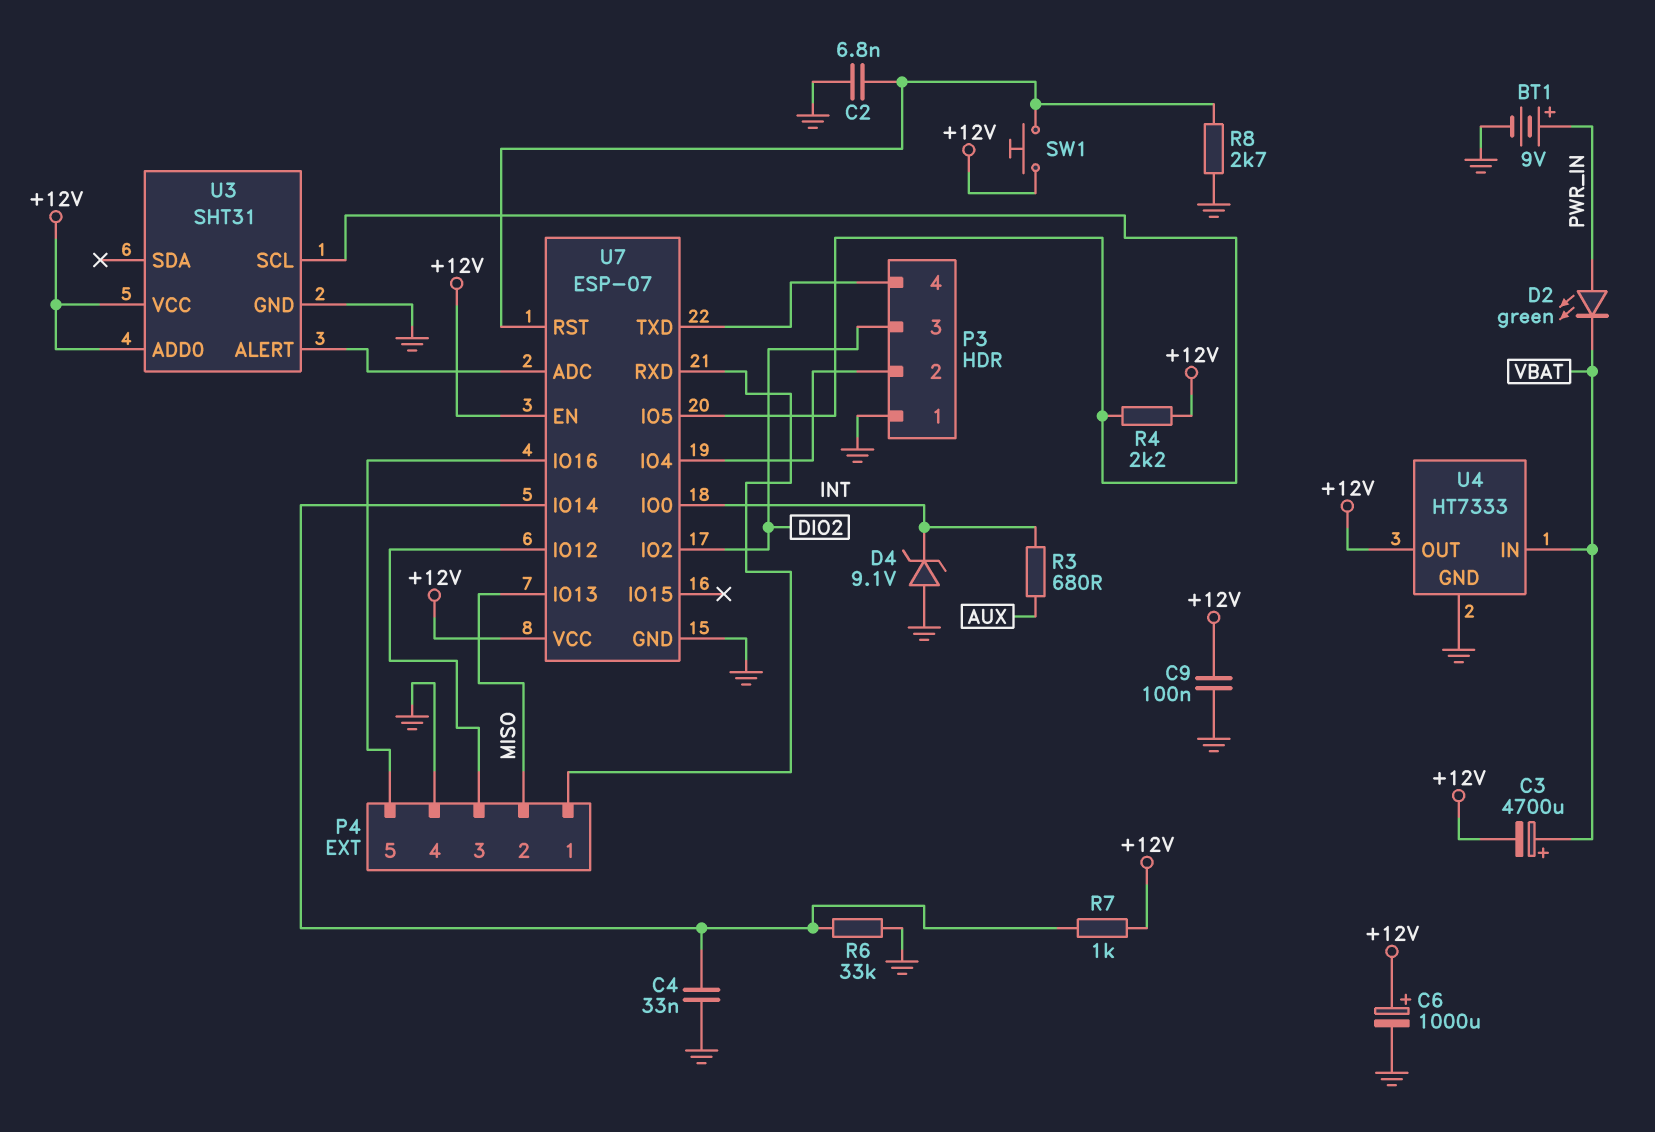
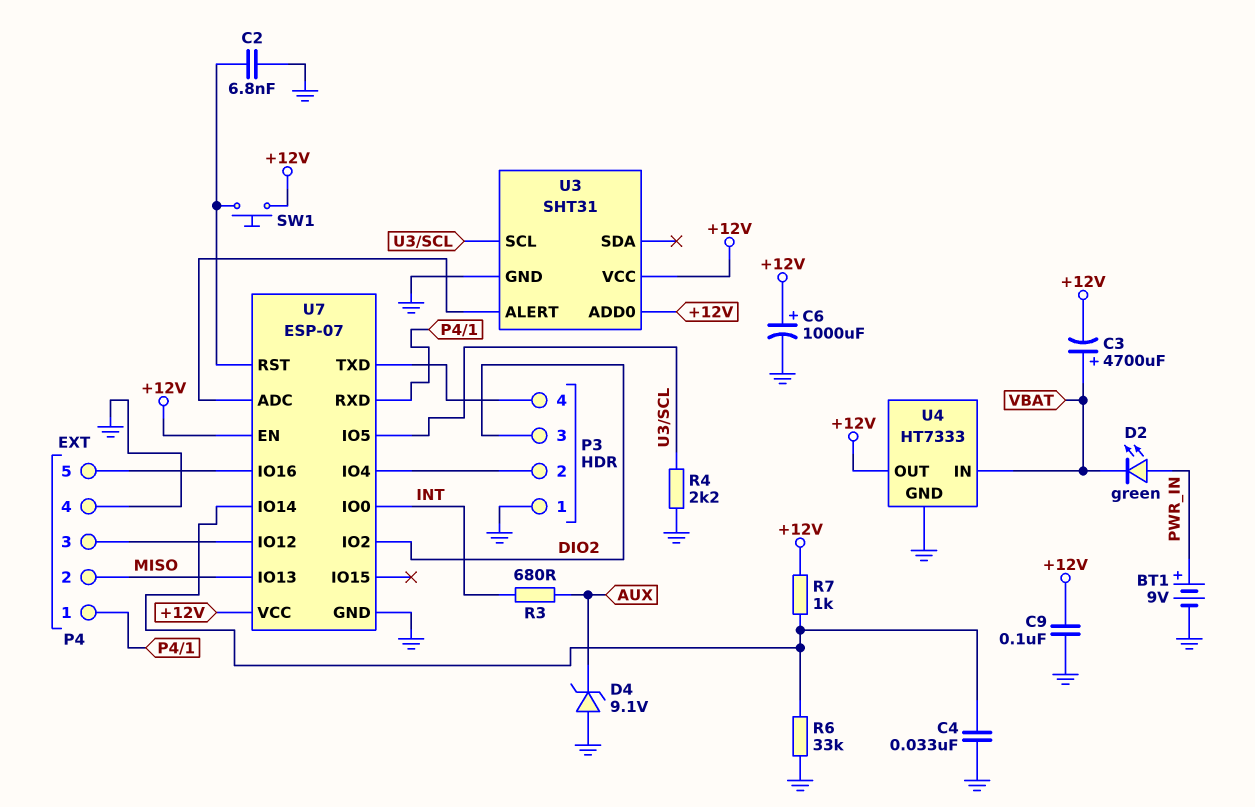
D4: zener 9.1V (A GND, K INT) -> zener 9.1V (A GND, K AUX)
R4: 2.2k (+12V, U3/SCL) -> 2.2k (GND, U3/SCL)
R8: 2.7k (GND, U7/RST) -> none

